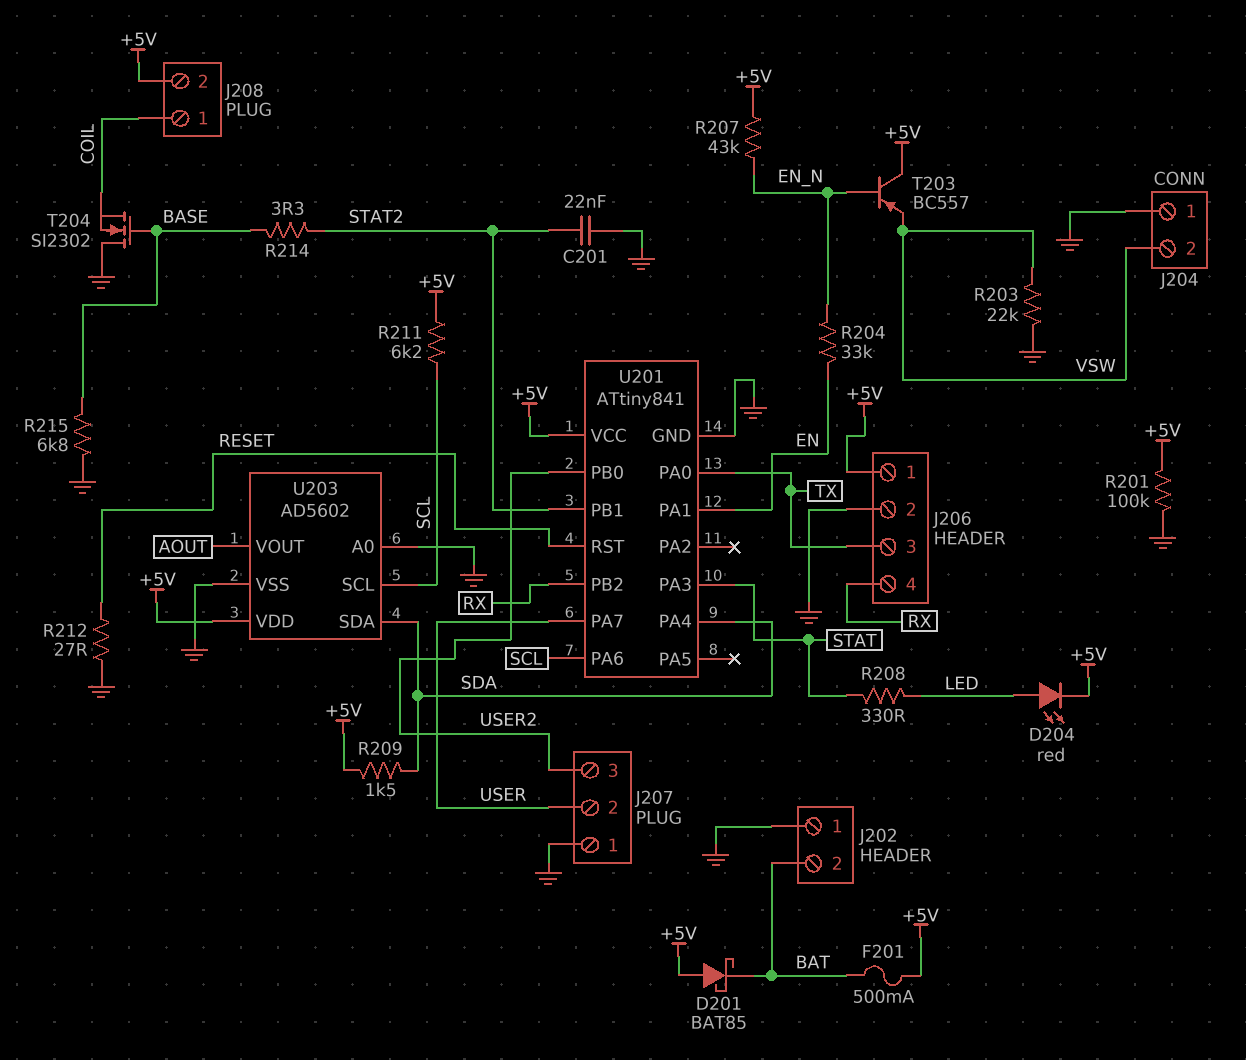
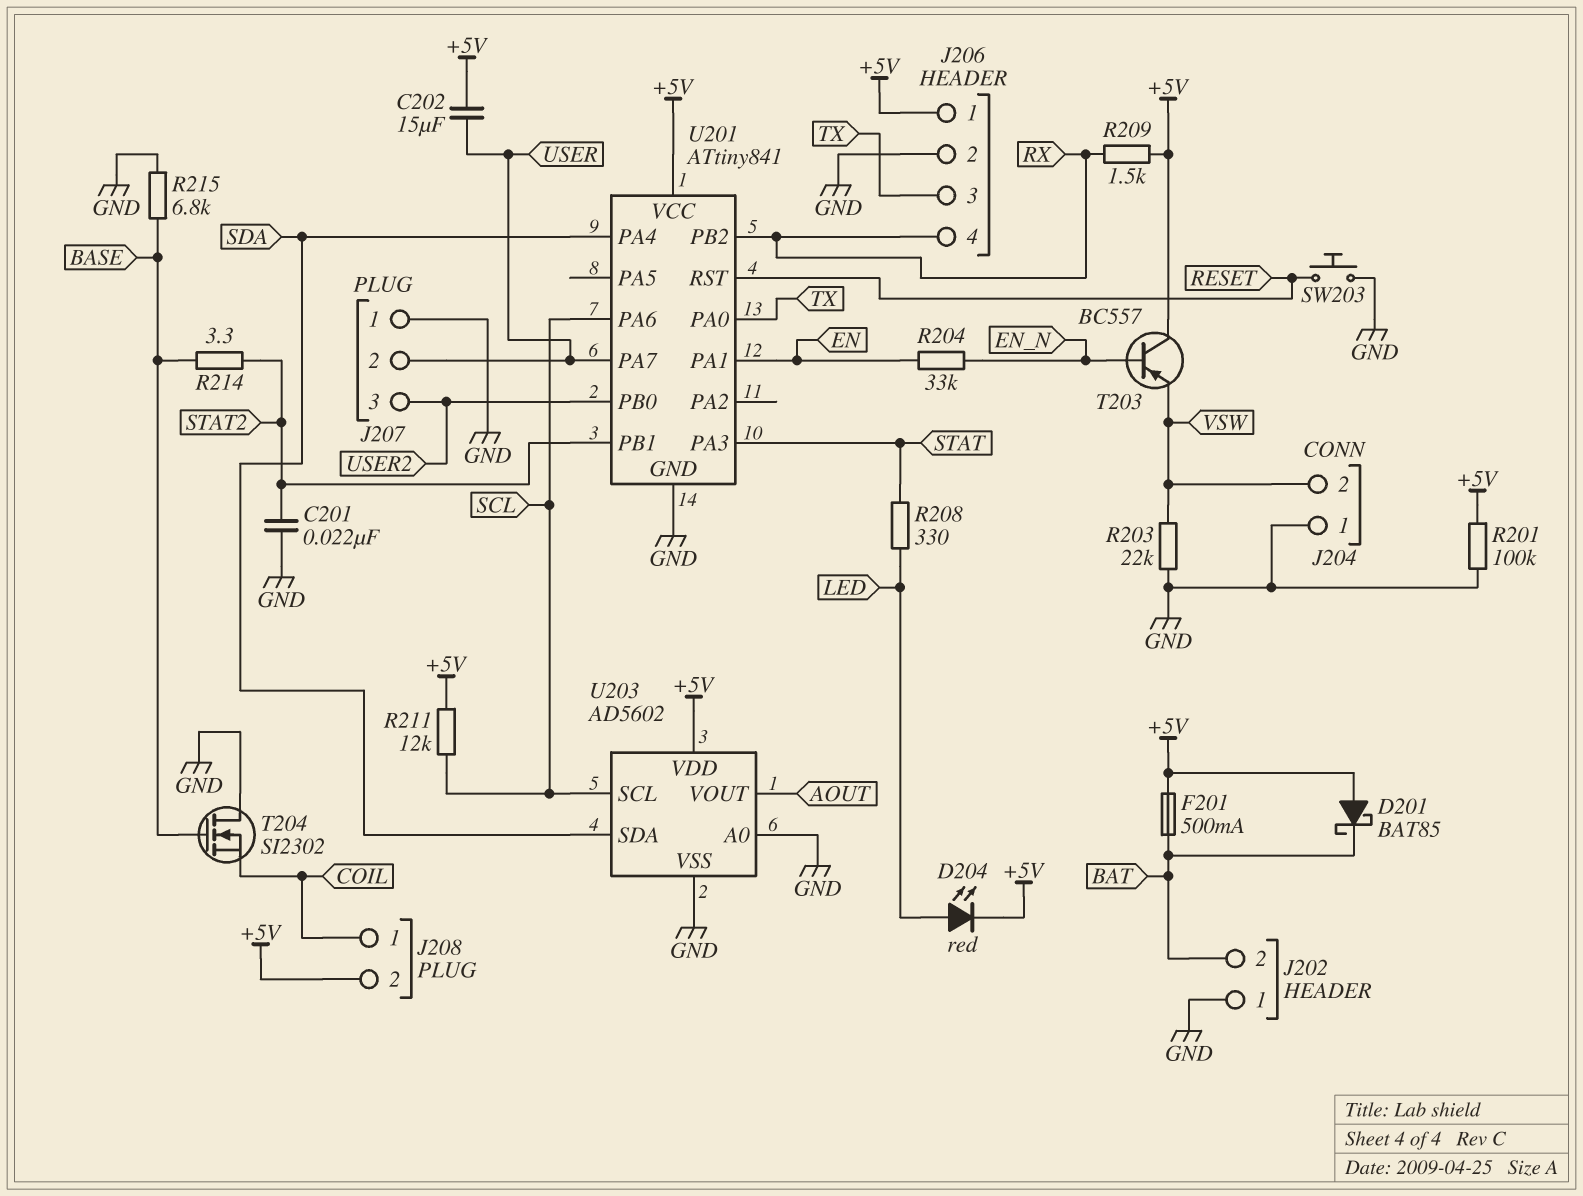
C202: none -> 15uF (+5V, USER)
R207: 43k (+5V, EN_N) -> none
R209: 1.5k (+5V, SDA) -> 1.5k (+5V, RX)
R211: 6.2k (+5V, SCL) -> 12k (+5V, SCL)
R212: 27 (GND, RESET) -> none
SW203: none -> button (GND, RESET)

